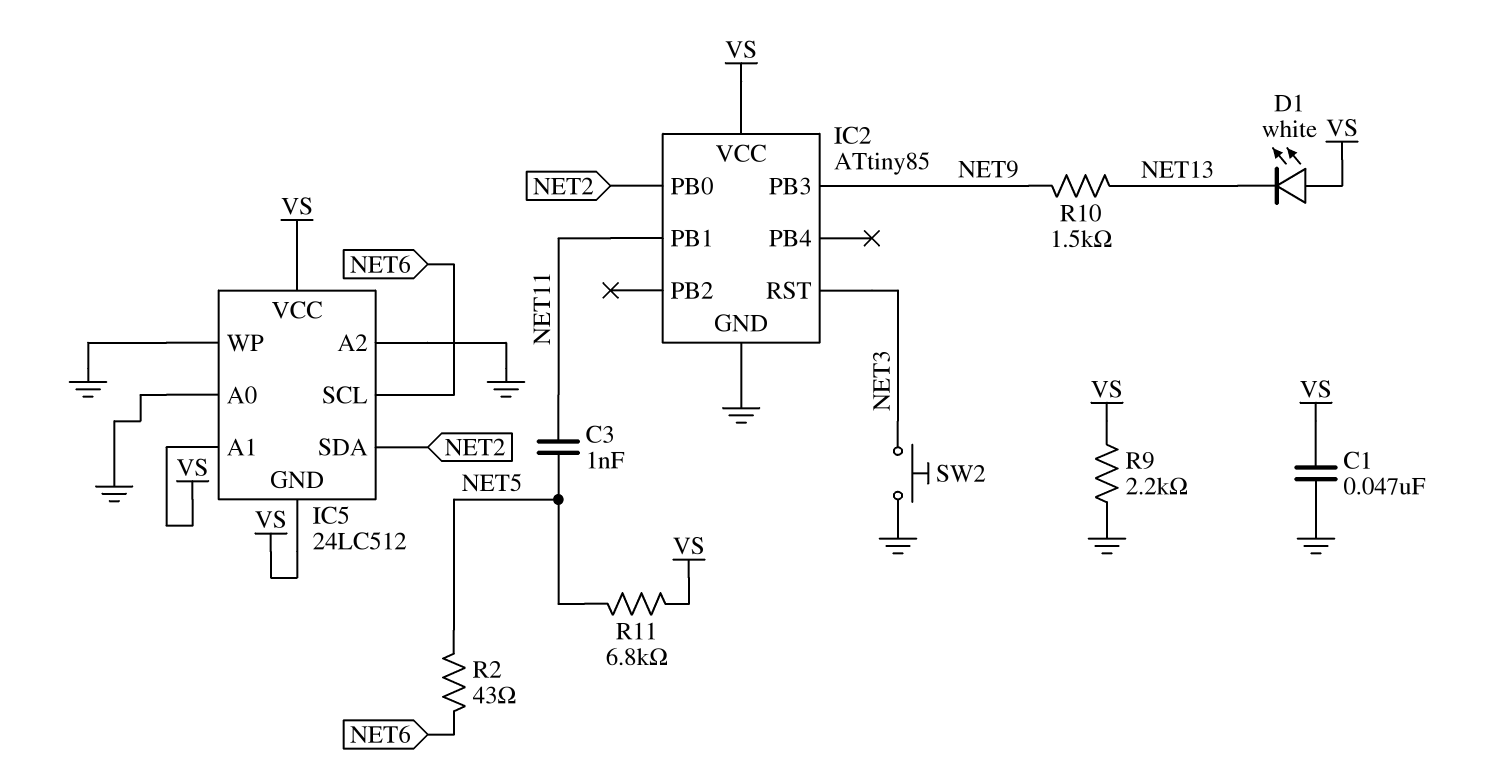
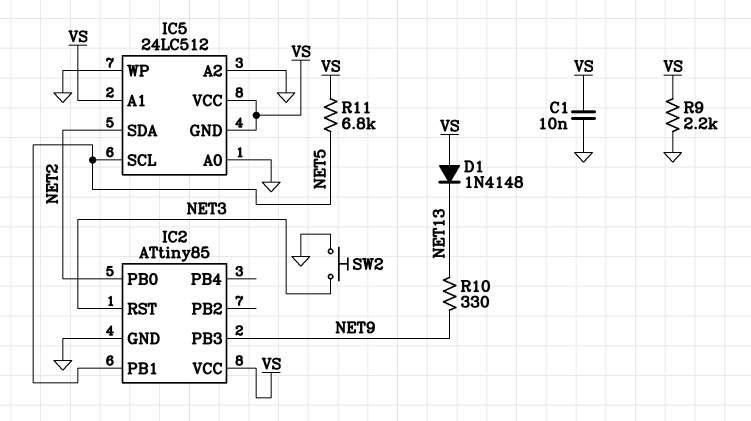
C1: 47nF (GND, VS) -> 10nF (GND, VS)
C3: 1nF (NET5, NET11) -> none
D1: LED white (A VS, K NET13) -> diode 1N4148 (A VS, K NET13)
IC2 pin PB1: NET11 -> NET5
IC5 pin SCL: NET6 -> NET5
R2: 43 (NET5, NET6) -> none
R10: 1.5k (NET9, NET13) -> 330 (NET9, NET13)

